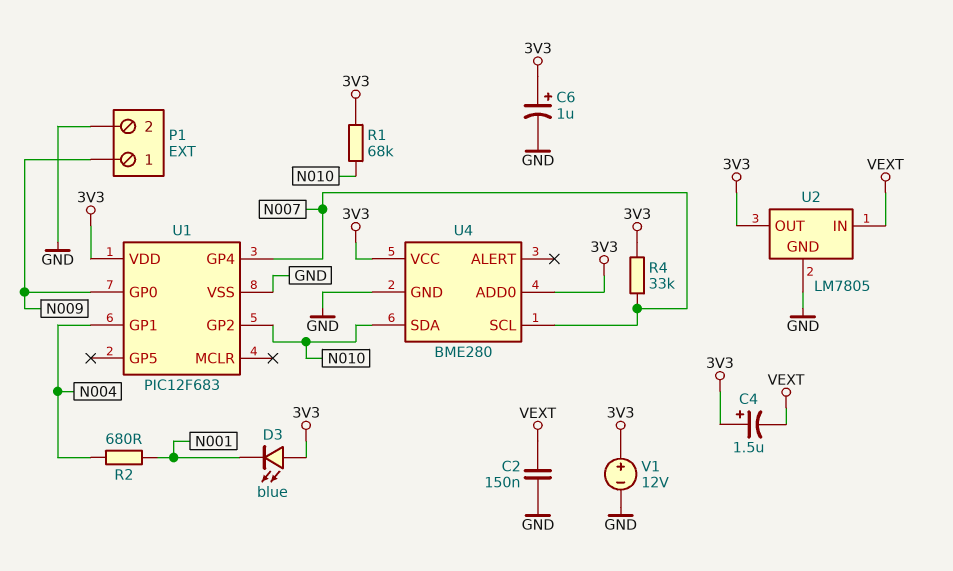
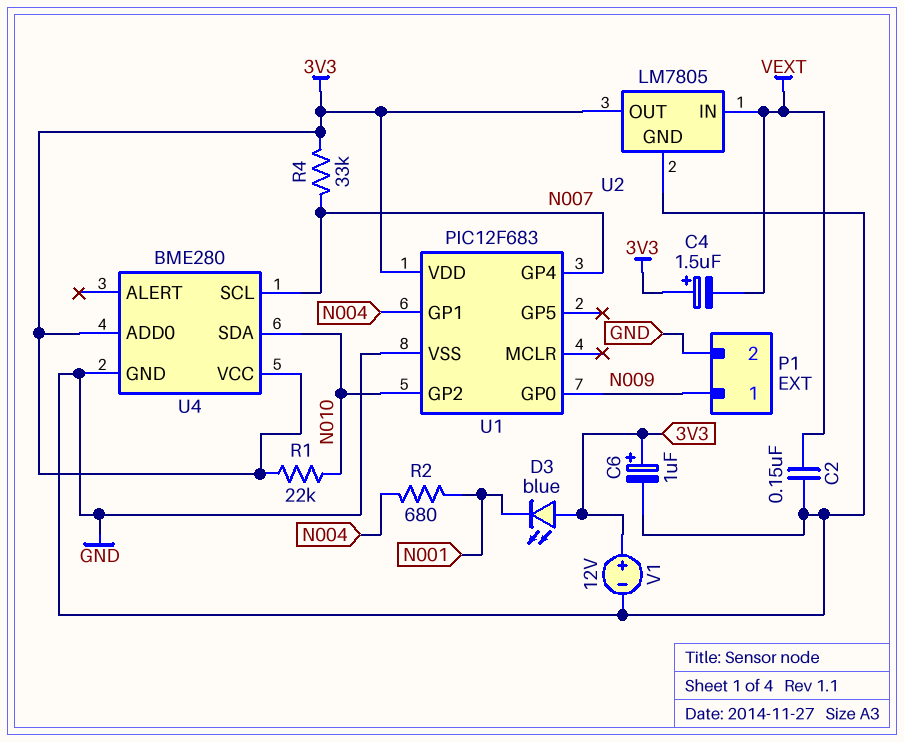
R1: 68k (3V3, N010) -> 22k (3V3, N010)

